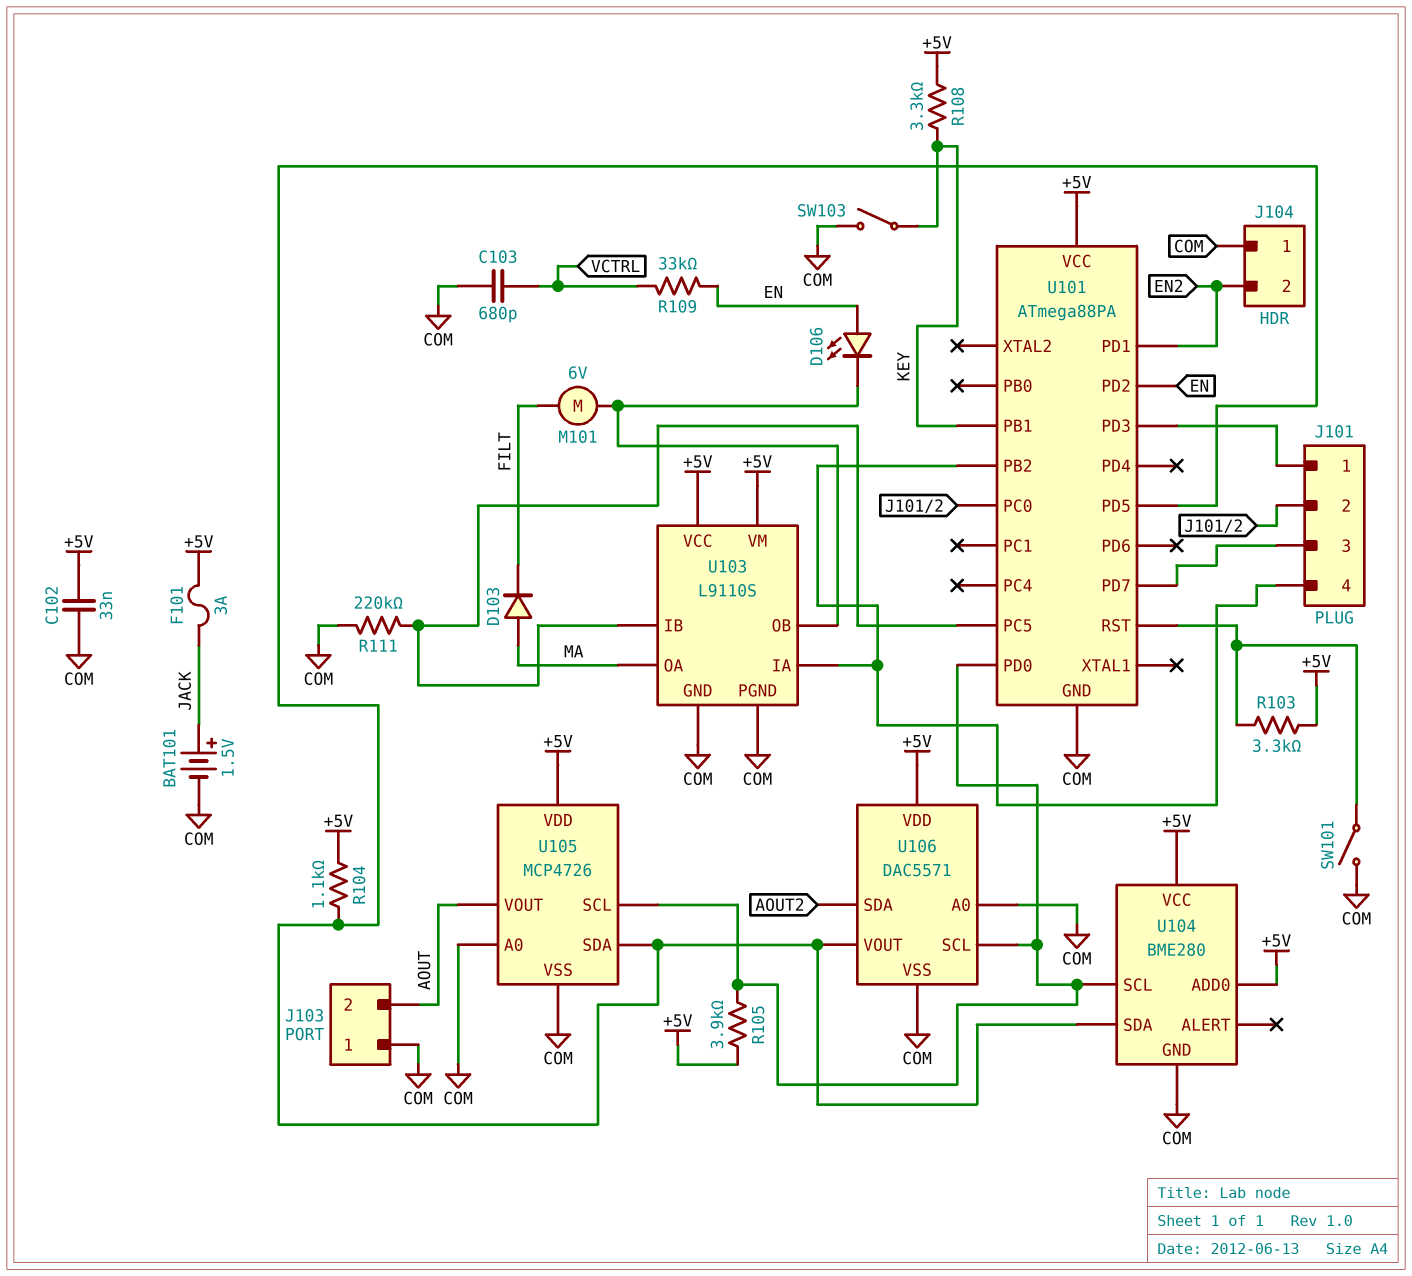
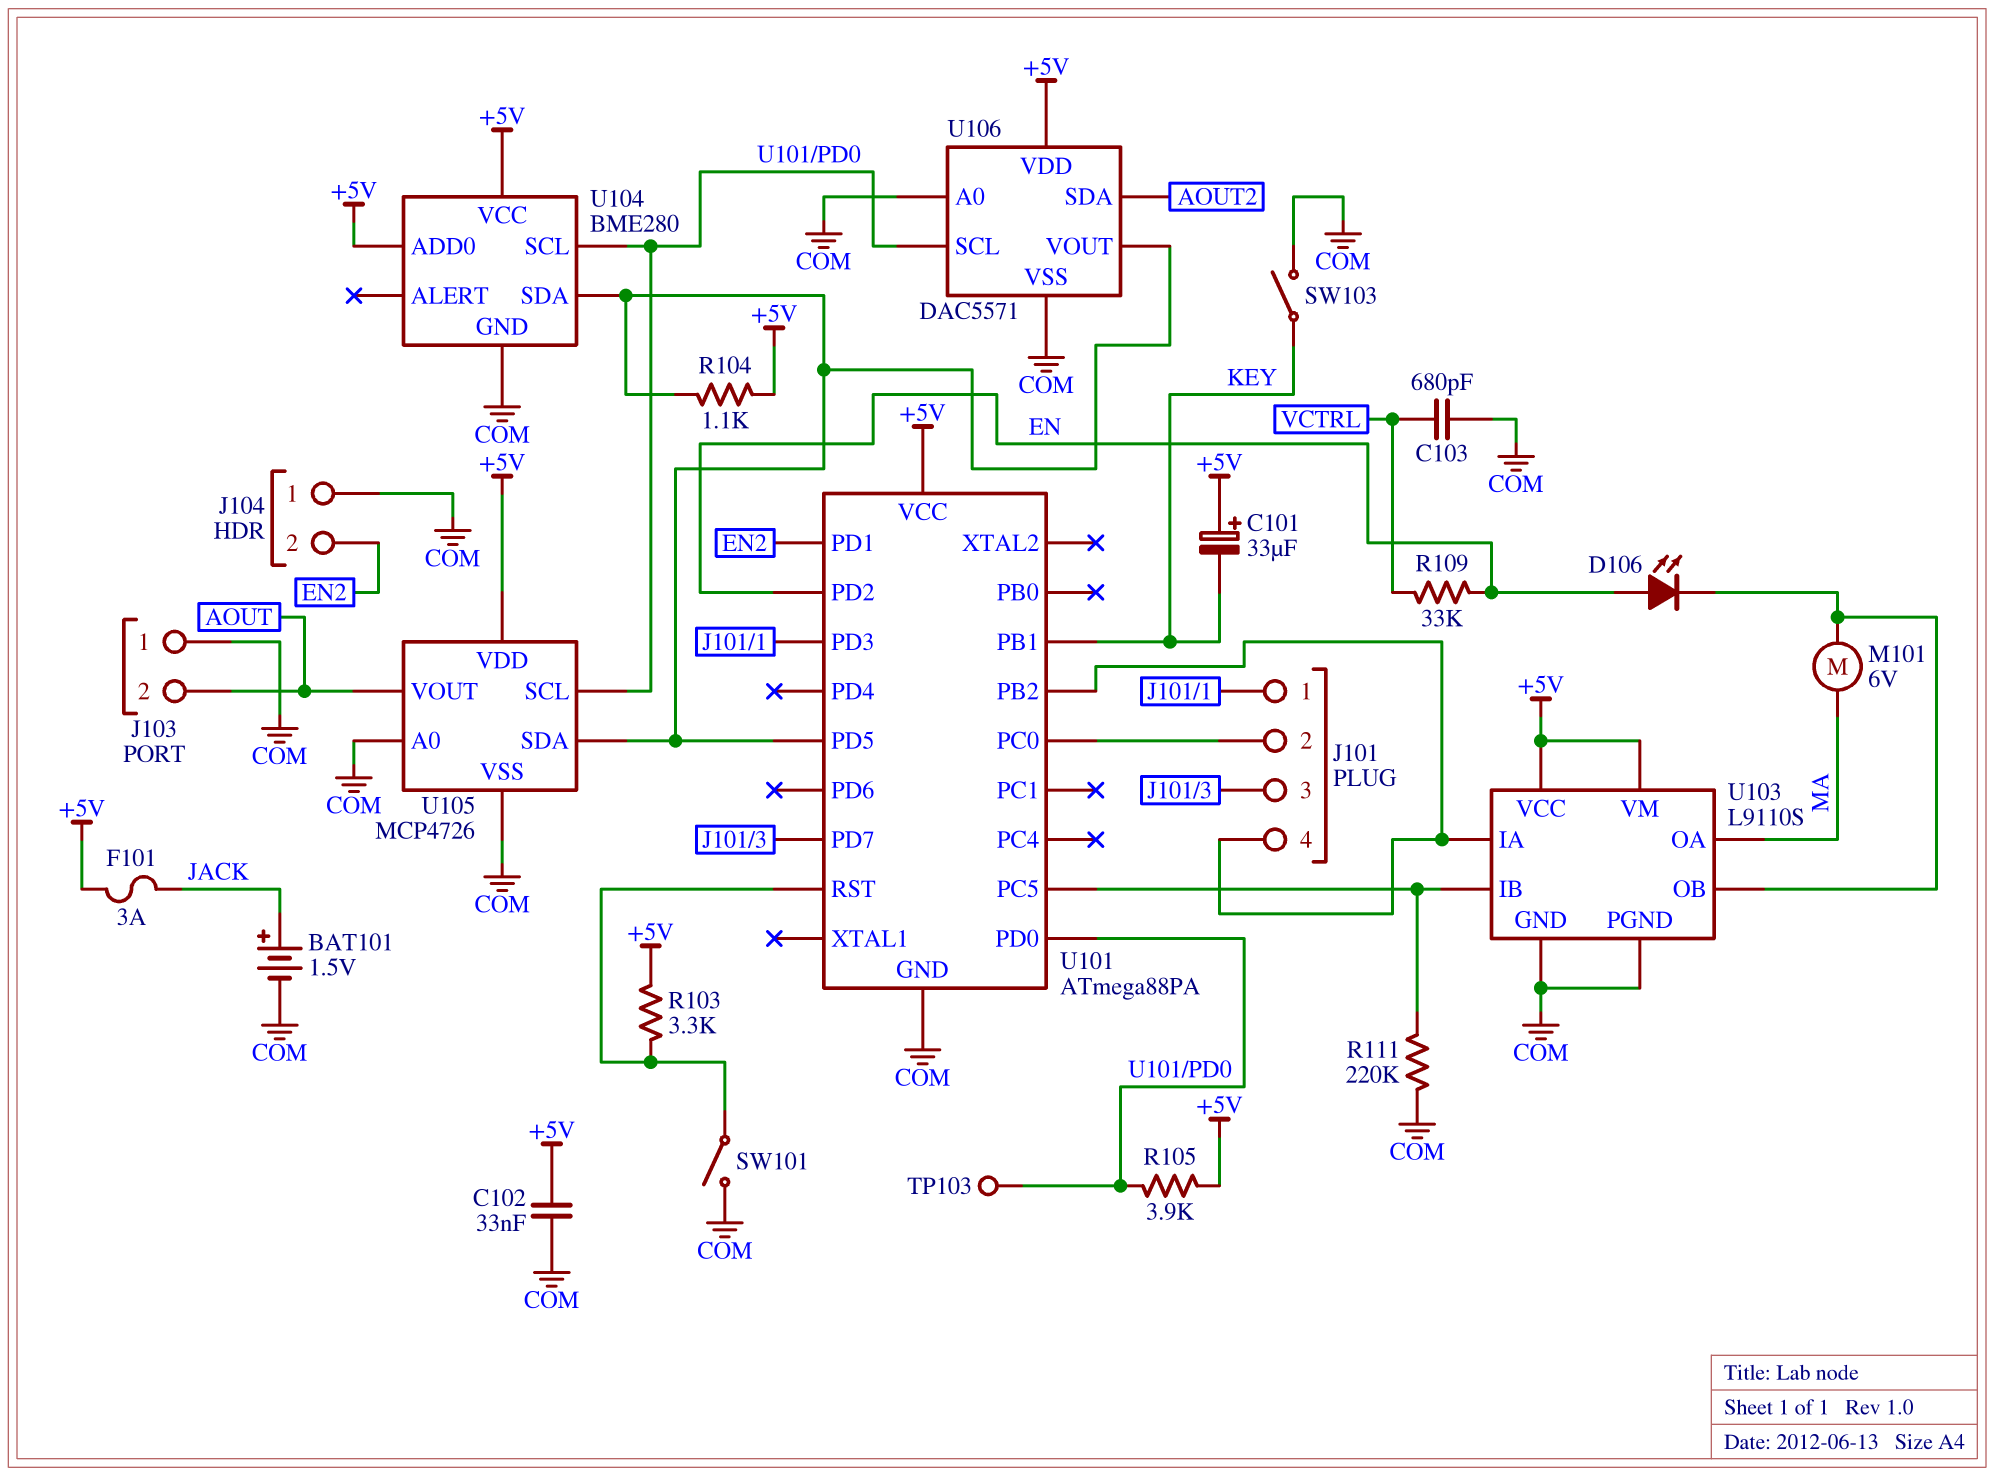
C101: none -> 33uF (plus +5V, minus KEY)
D103: diode (A MA, K FILT) -> none
M101: motor 6V (FILT, U103/OB) -> motor 6V (MA, U103/OB)
R108: 3.3k (+5V, KEY) -> none
TP103: none -> test point (U101/PD0)

